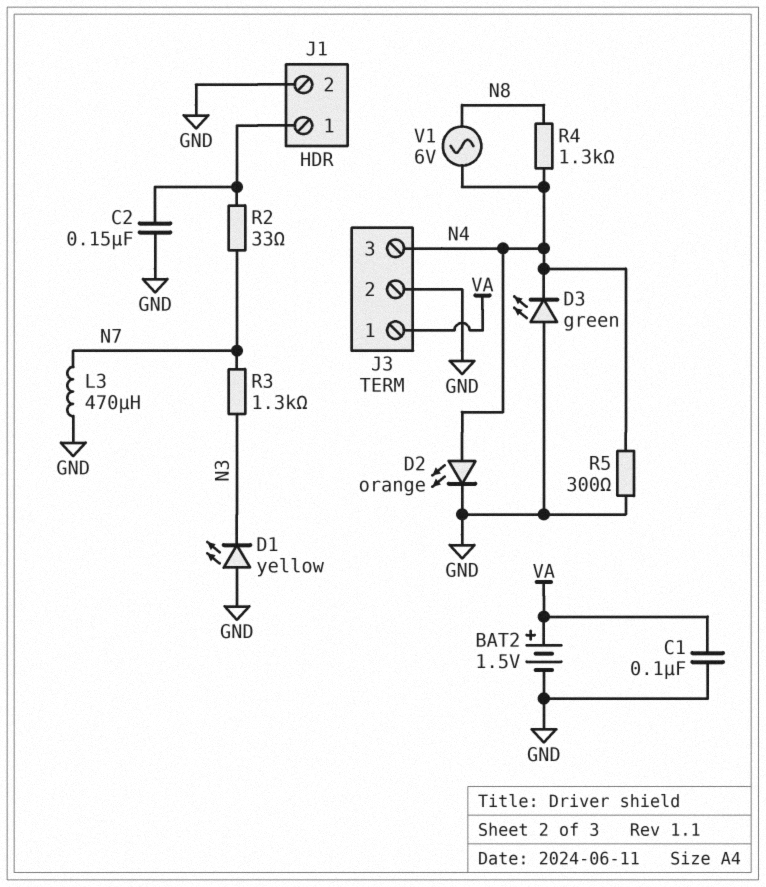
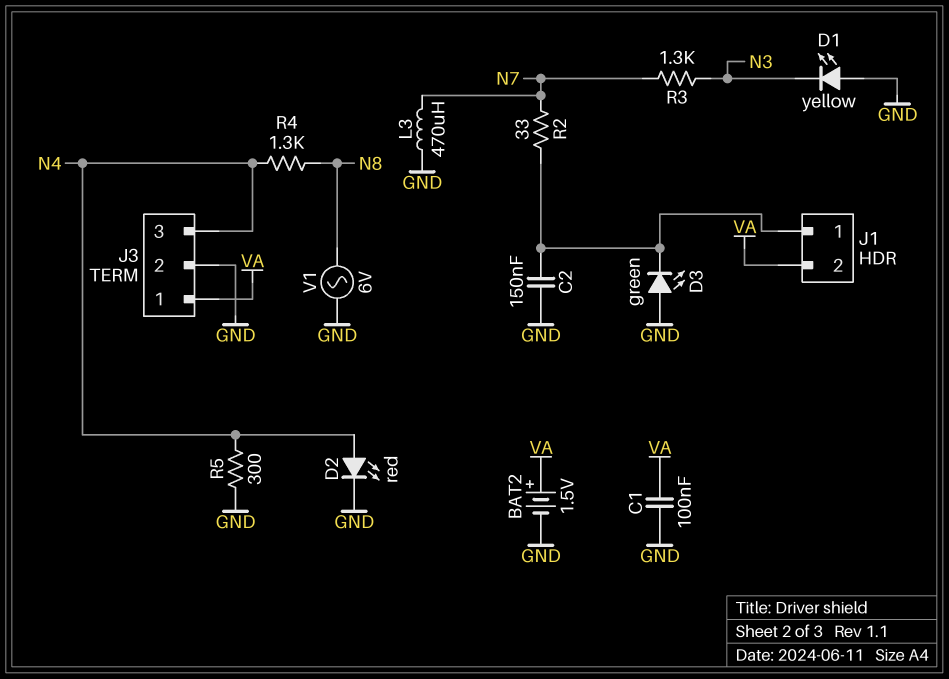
D2: LED orange (A N4, K GND) -> LED red (A N4, K GND)
D3: LED green (A GND, K N4) -> LED green (A GND, K J1/1)
J1 pin 2: GND -> VA
V1: AC 6V (N4, N8) -> AC 6V (GND, N8)

